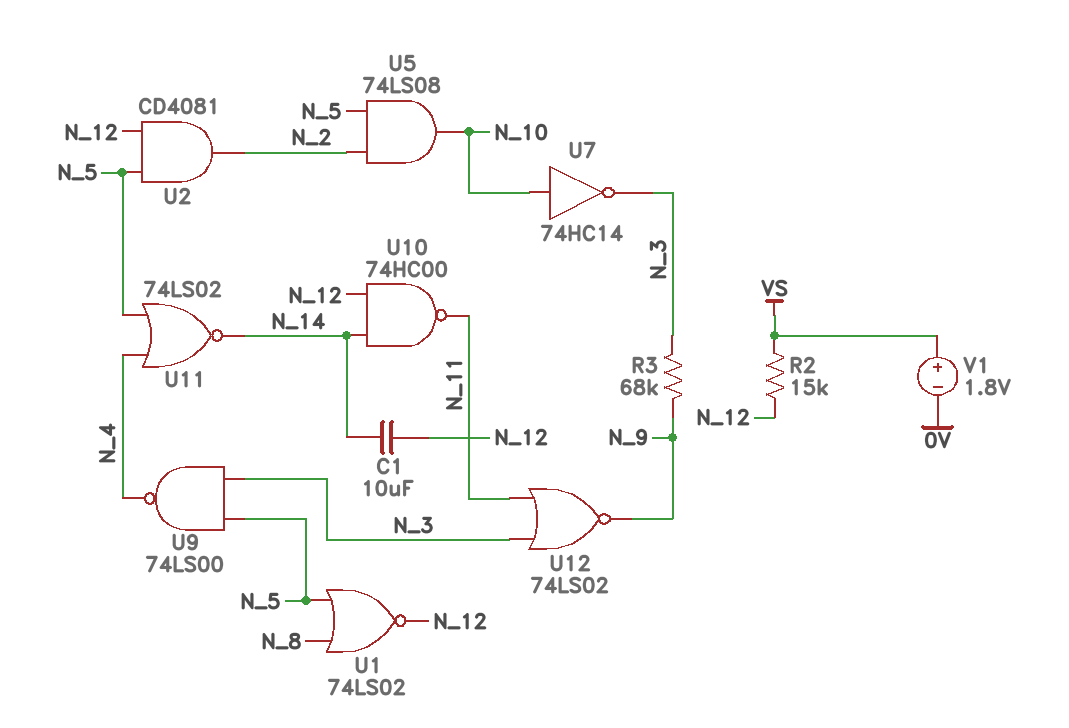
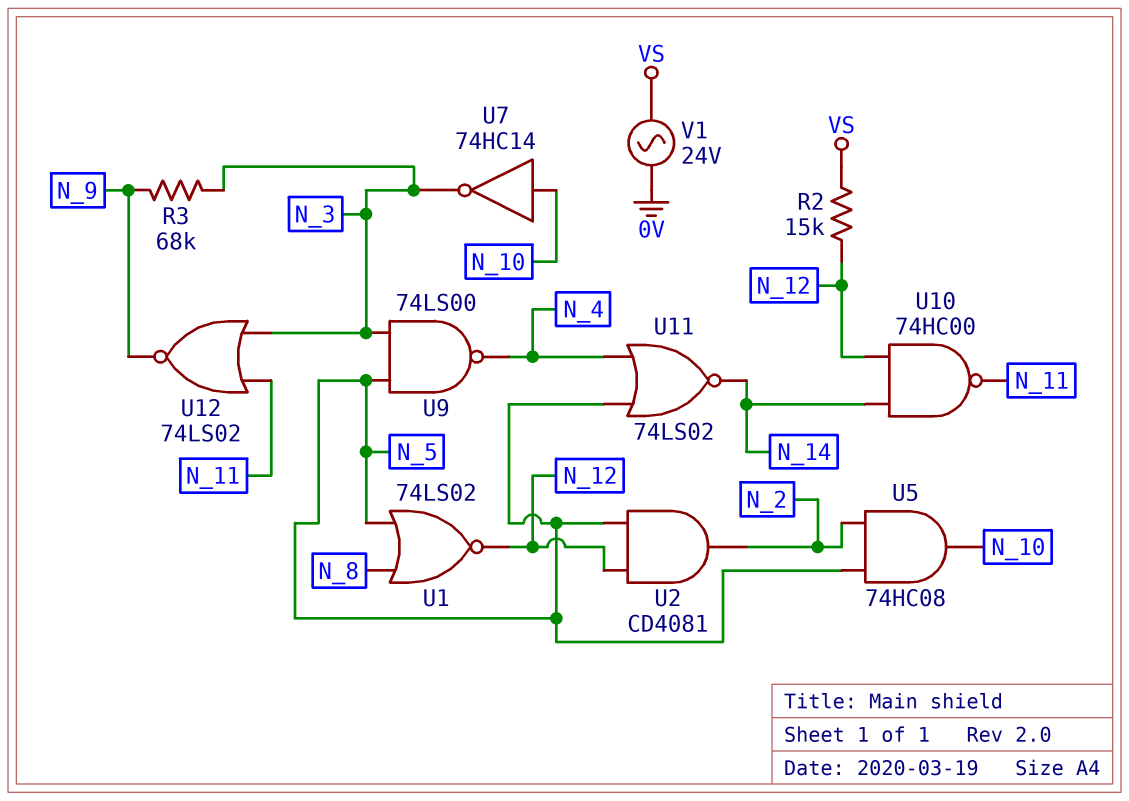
C1: 10uF (N_12, N_14) -> none
U5: AND 74LS08 (in N_2, in N_5, out N_10) -> AND 74HC08 (in N_2, in N_5, out N_10)
V1: 1.8V (plus VS, minus 0V) -> AC 24V (0V, VS)

